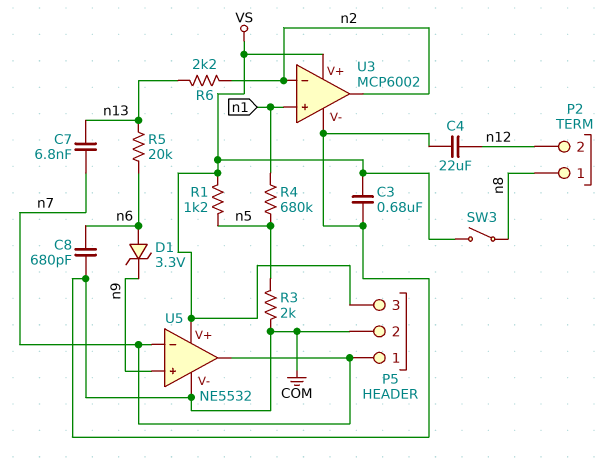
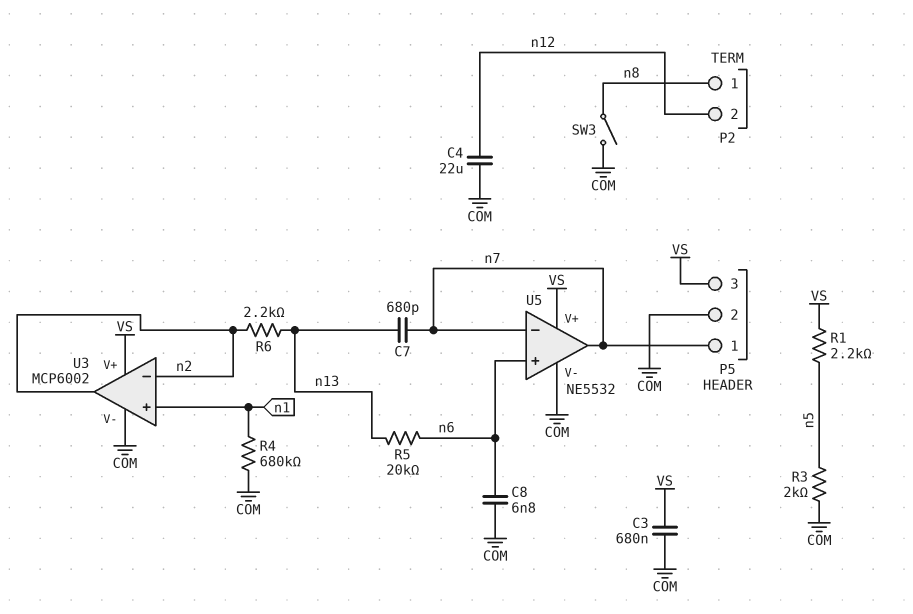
C7: 6.8nF (n7, n13) -> 680pF (n7, n13)
C8: 680pF (COM, n6) -> 6.8nF (COM, n6)
D1: zener 3.3V (A n6, K n9) -> none
R1: 1.2k (VS, n5) -> 2.2k (VS, n5)
R4: 680k (n1, n5) -> 680k (COM, n1)
SW3: switch (VS, n8) -> switch (COM, n8)
U5 pin in+: n9 -> n6

